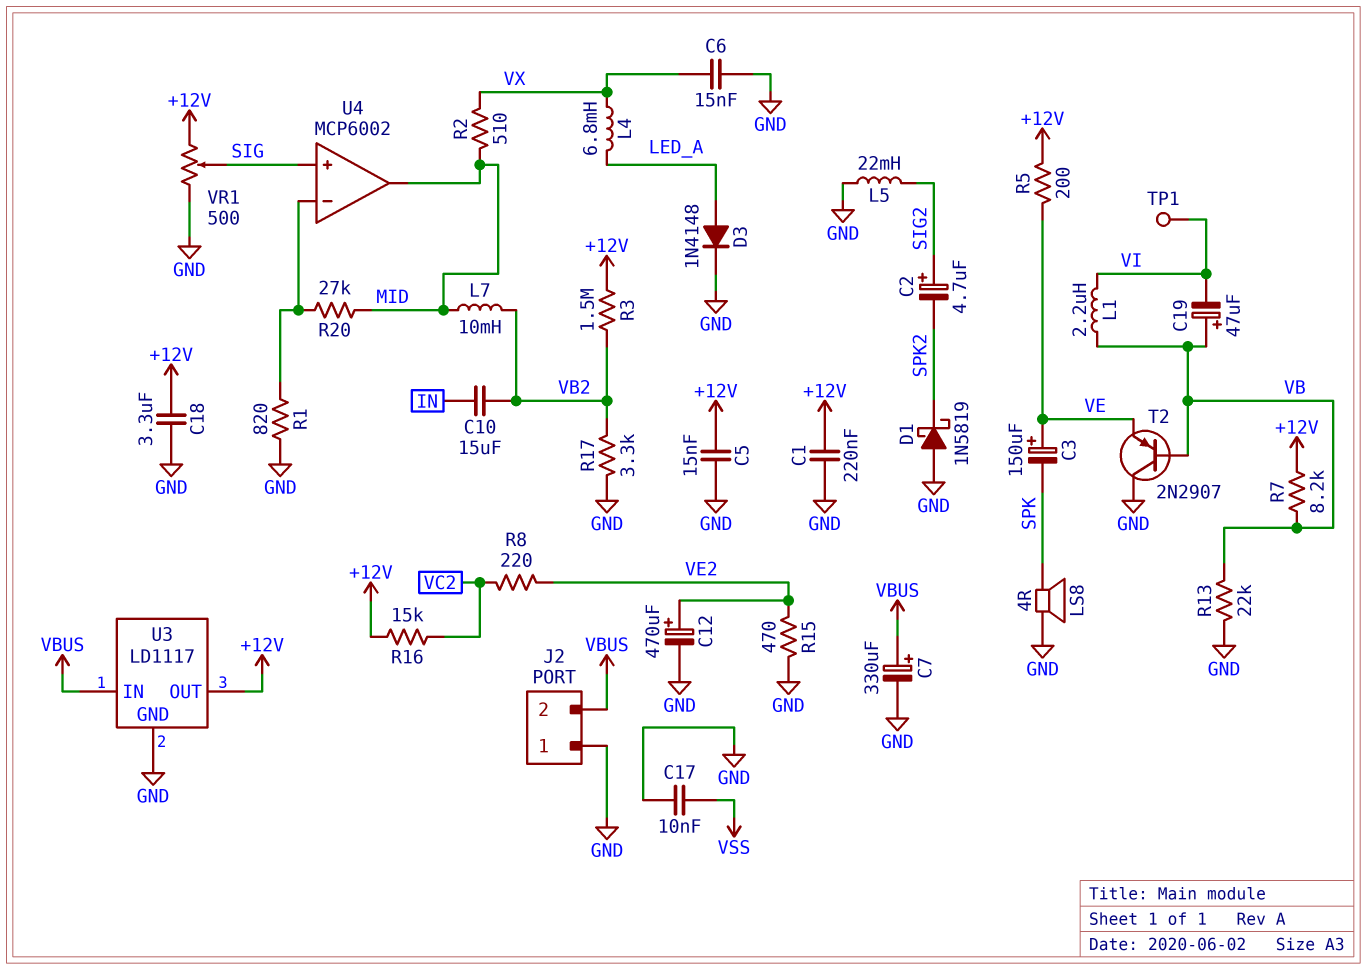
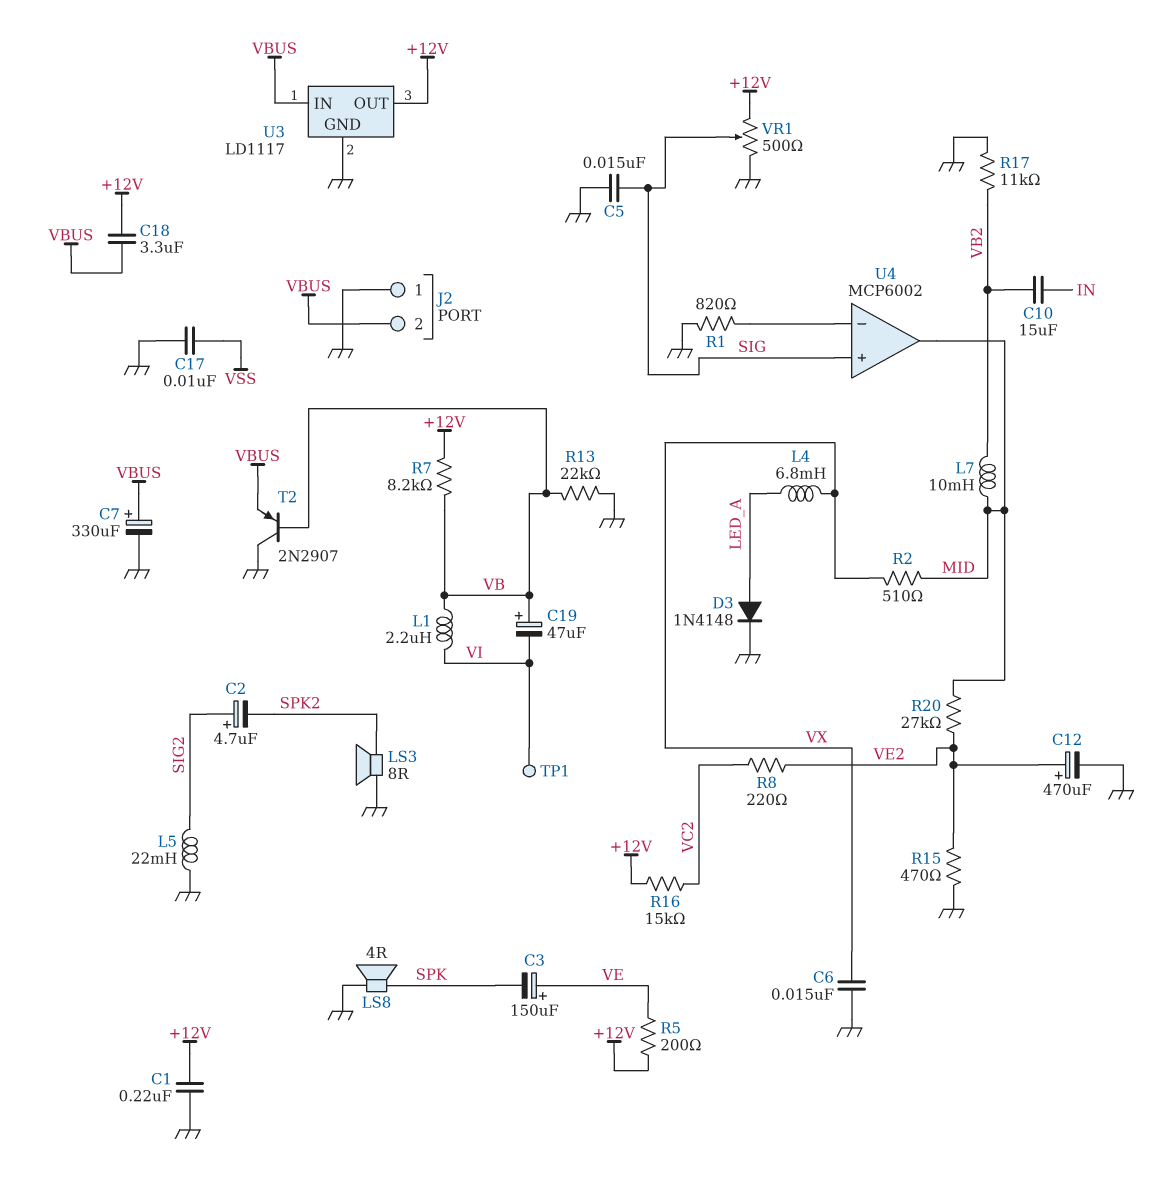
C5: 15nF (+12V, GND) -> 15nF (GND, SIG)
C18: 3.3uF (+12V, GND) -> 3.3uF (+12V, VBUS)
D1: schottky 1N5819 (A GND, K SPK2) -> none
LS3: none -> speaker 8R (GND, SPK2)
R3: 1.5M (+12V, VB2) -> none
R17: 3.3k (GND, VB2) -> 11k (GND, VB2)
R20: 27k (MID, U4/in-) -> 27k (MID, VE2)
T2: PNP 2N2907 (B VB, C GND, E VE) -> PNP 2N2907 (B VB, C GND, E VBUS)

